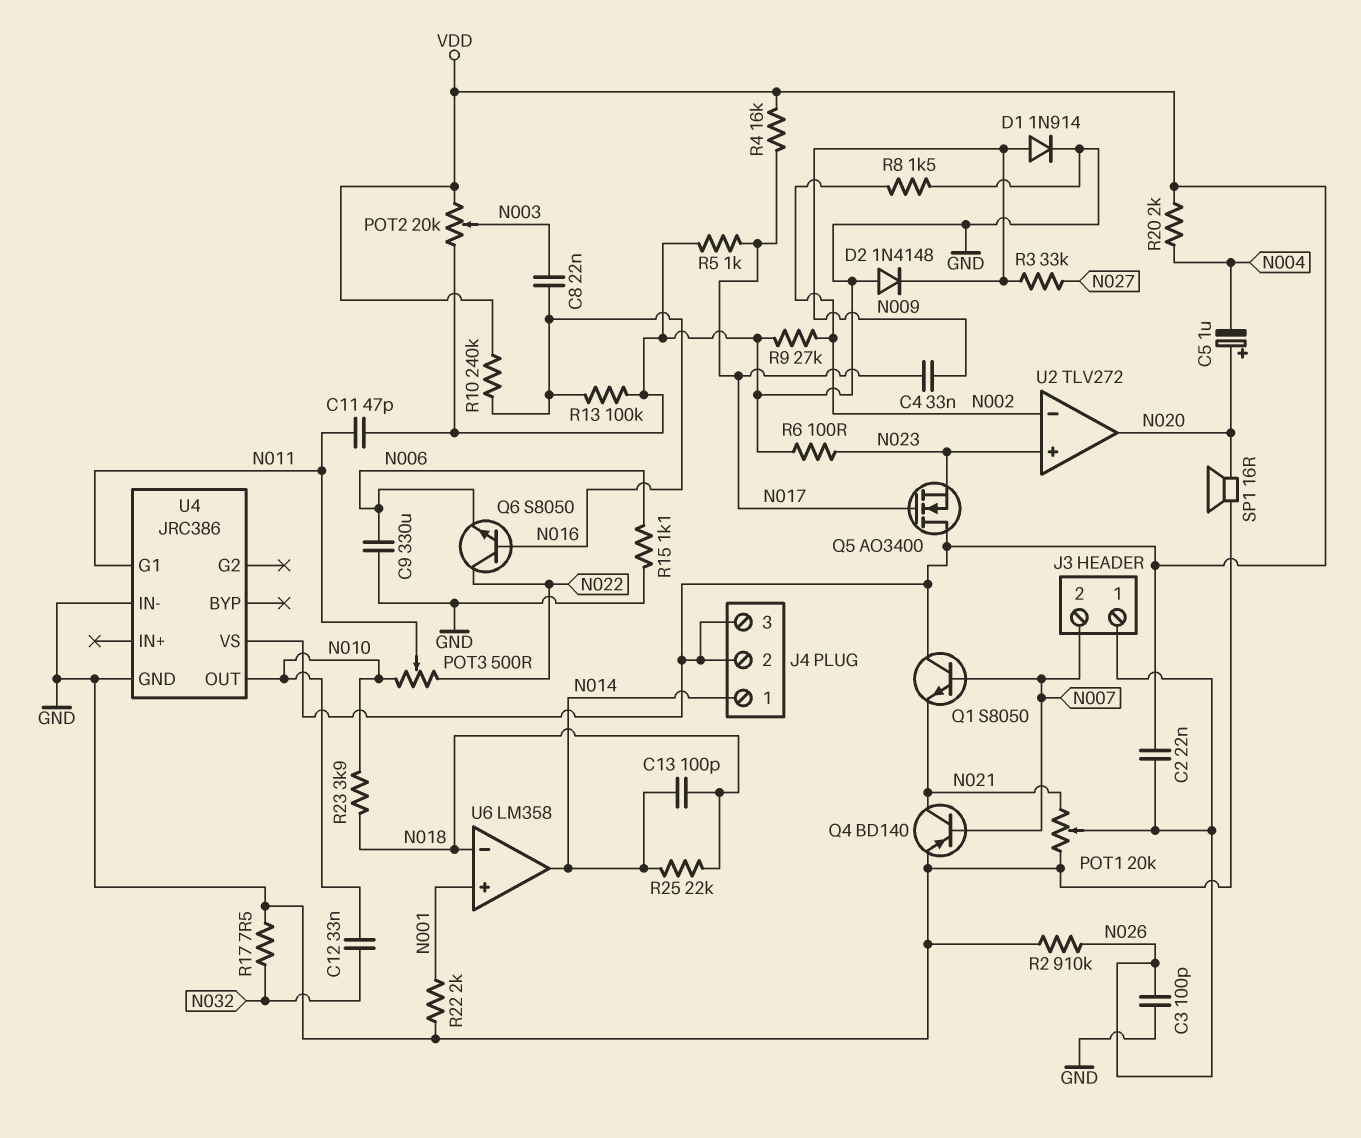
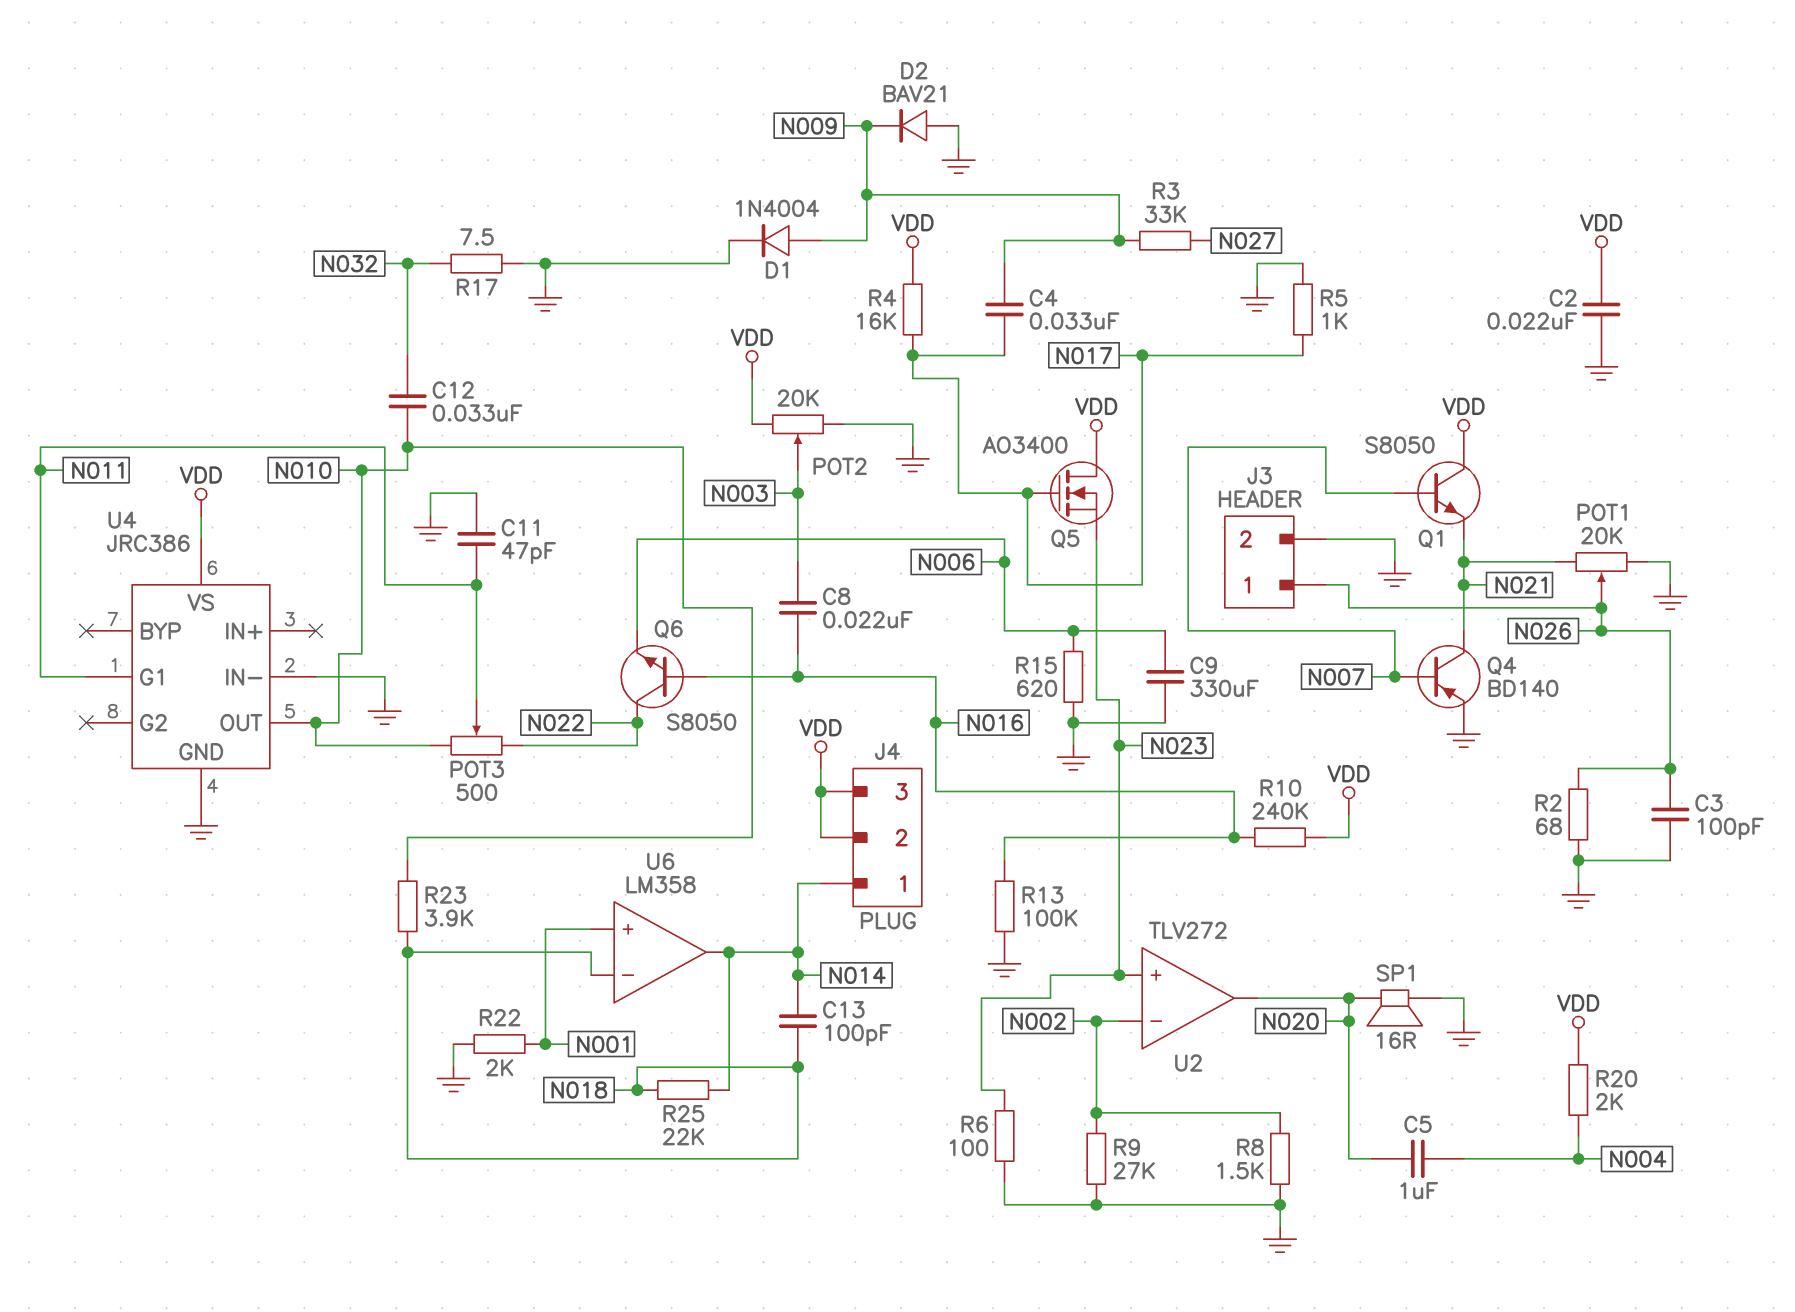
C2: 22nF (N026, VDD) -> 22nF (GND, VDD)
C5: 1uF (plus N020, minus N004) -> 1uF (N004, N020)
D1: diode 1N914 (A N009, K GND) -> diode 1N4004 (A N009, K GND)
D2: diode 1N4148 (A GND, K N009) -> diode BAV21 (A GND, K N009)
J3 pin 2: N007 -> GND
R2: 910k (GND, N026) -> 68 (GND, N026)
R15: 1.1k (GND, N006) -> 620 (GND, N006)

